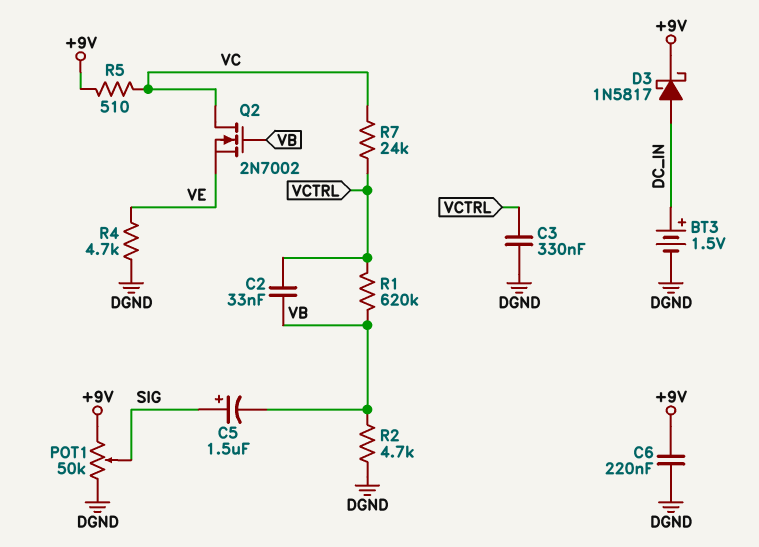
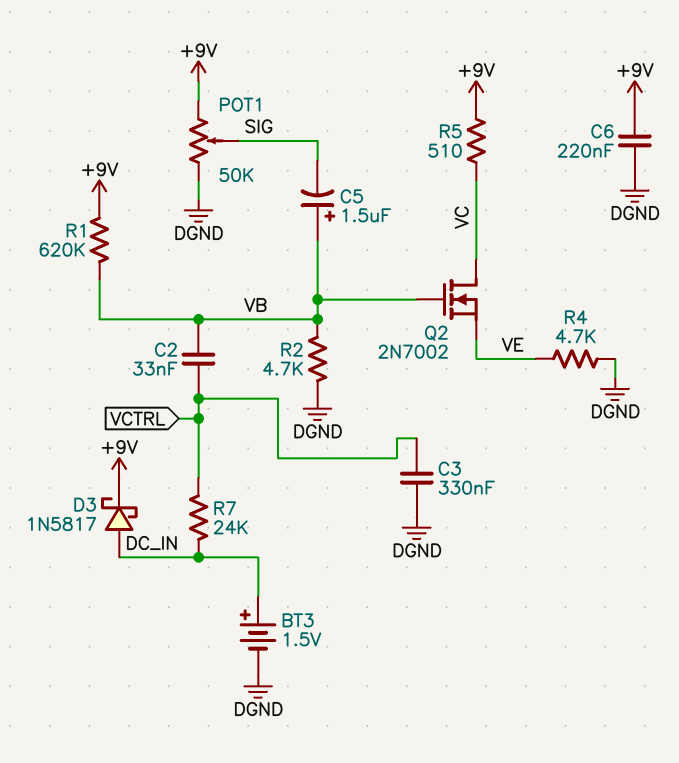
C5: 1.5uF (plus SIG, minus VB) -> 1.5uF (plus VB, minus SIG)
R1: 620k (VB, VCTRL) -> 620k (+9V, VB)
R7: 24k (VC, VCTRL) -> 24k (DC_IN, VCTRL)

